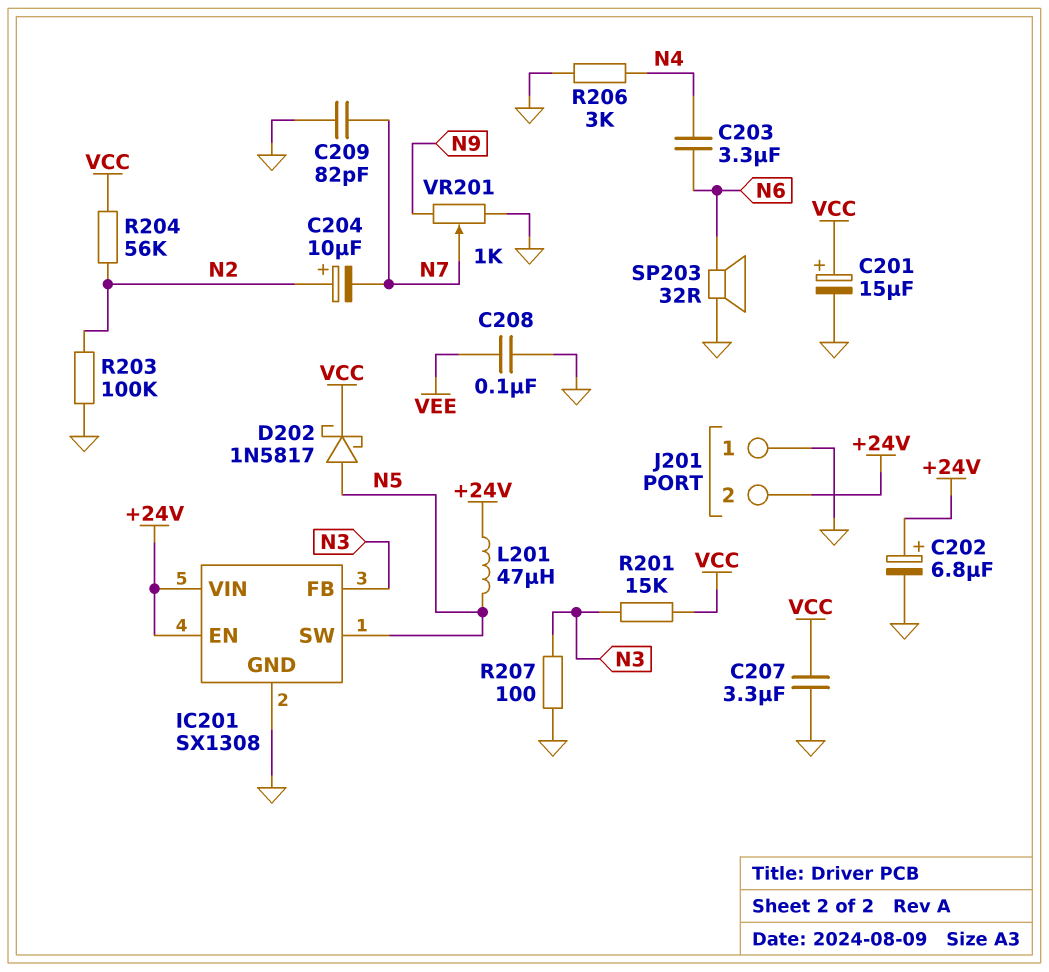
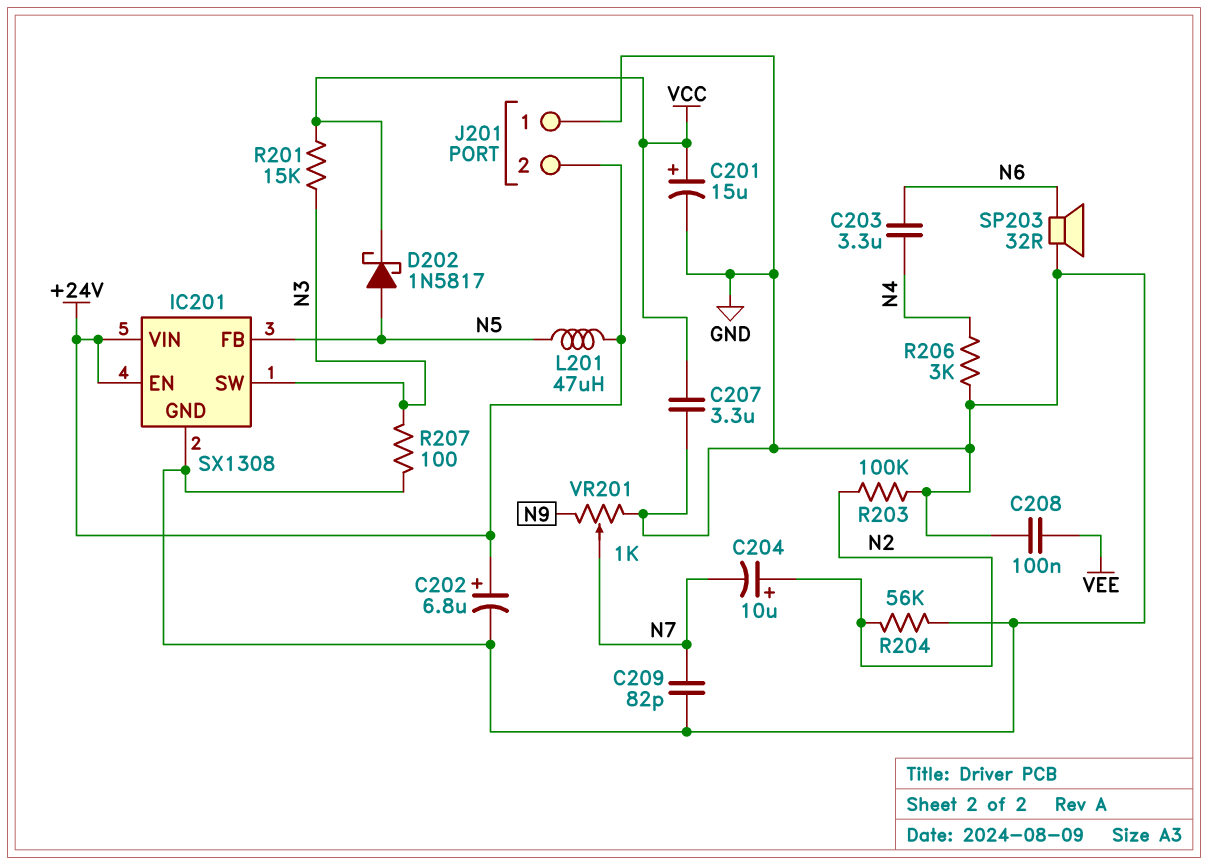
IC201 pin FB: N3 -> N5
IC201 pin SW: N5 -> N3
R204: 56k (N2, VCC) -> 56k (GND, N2)

